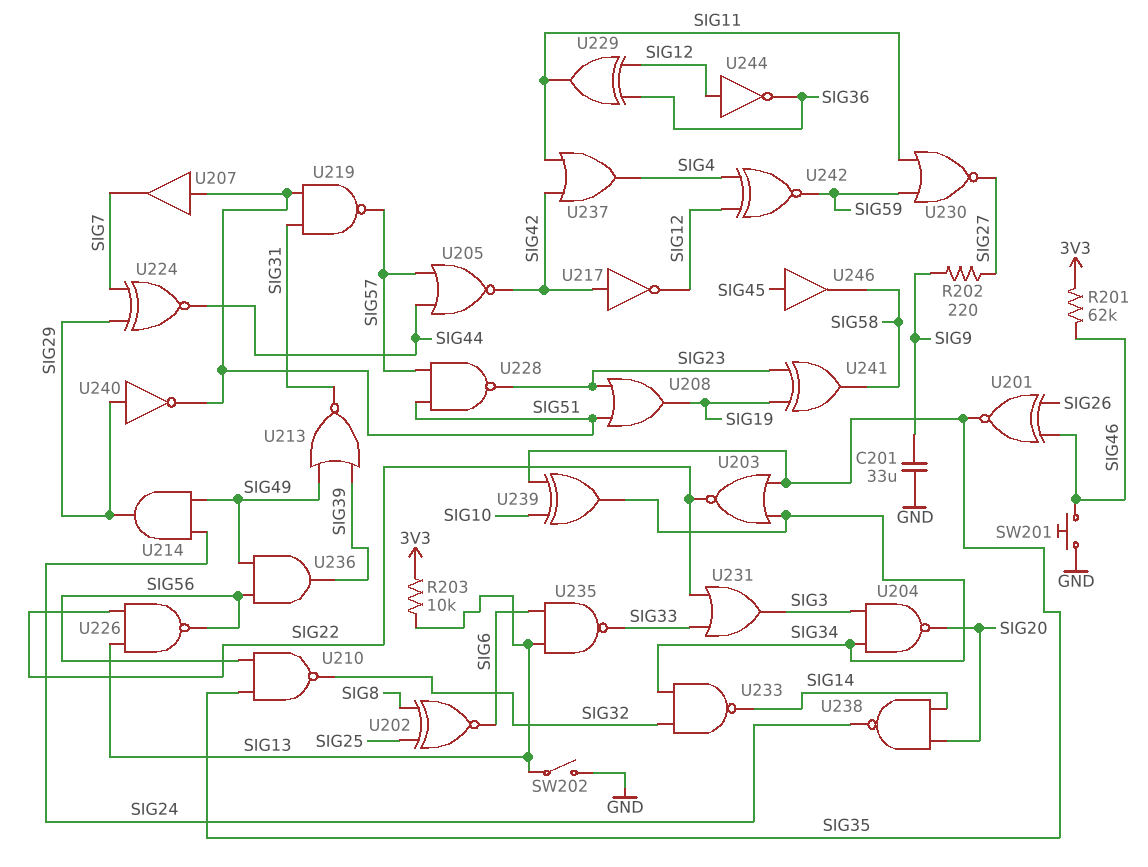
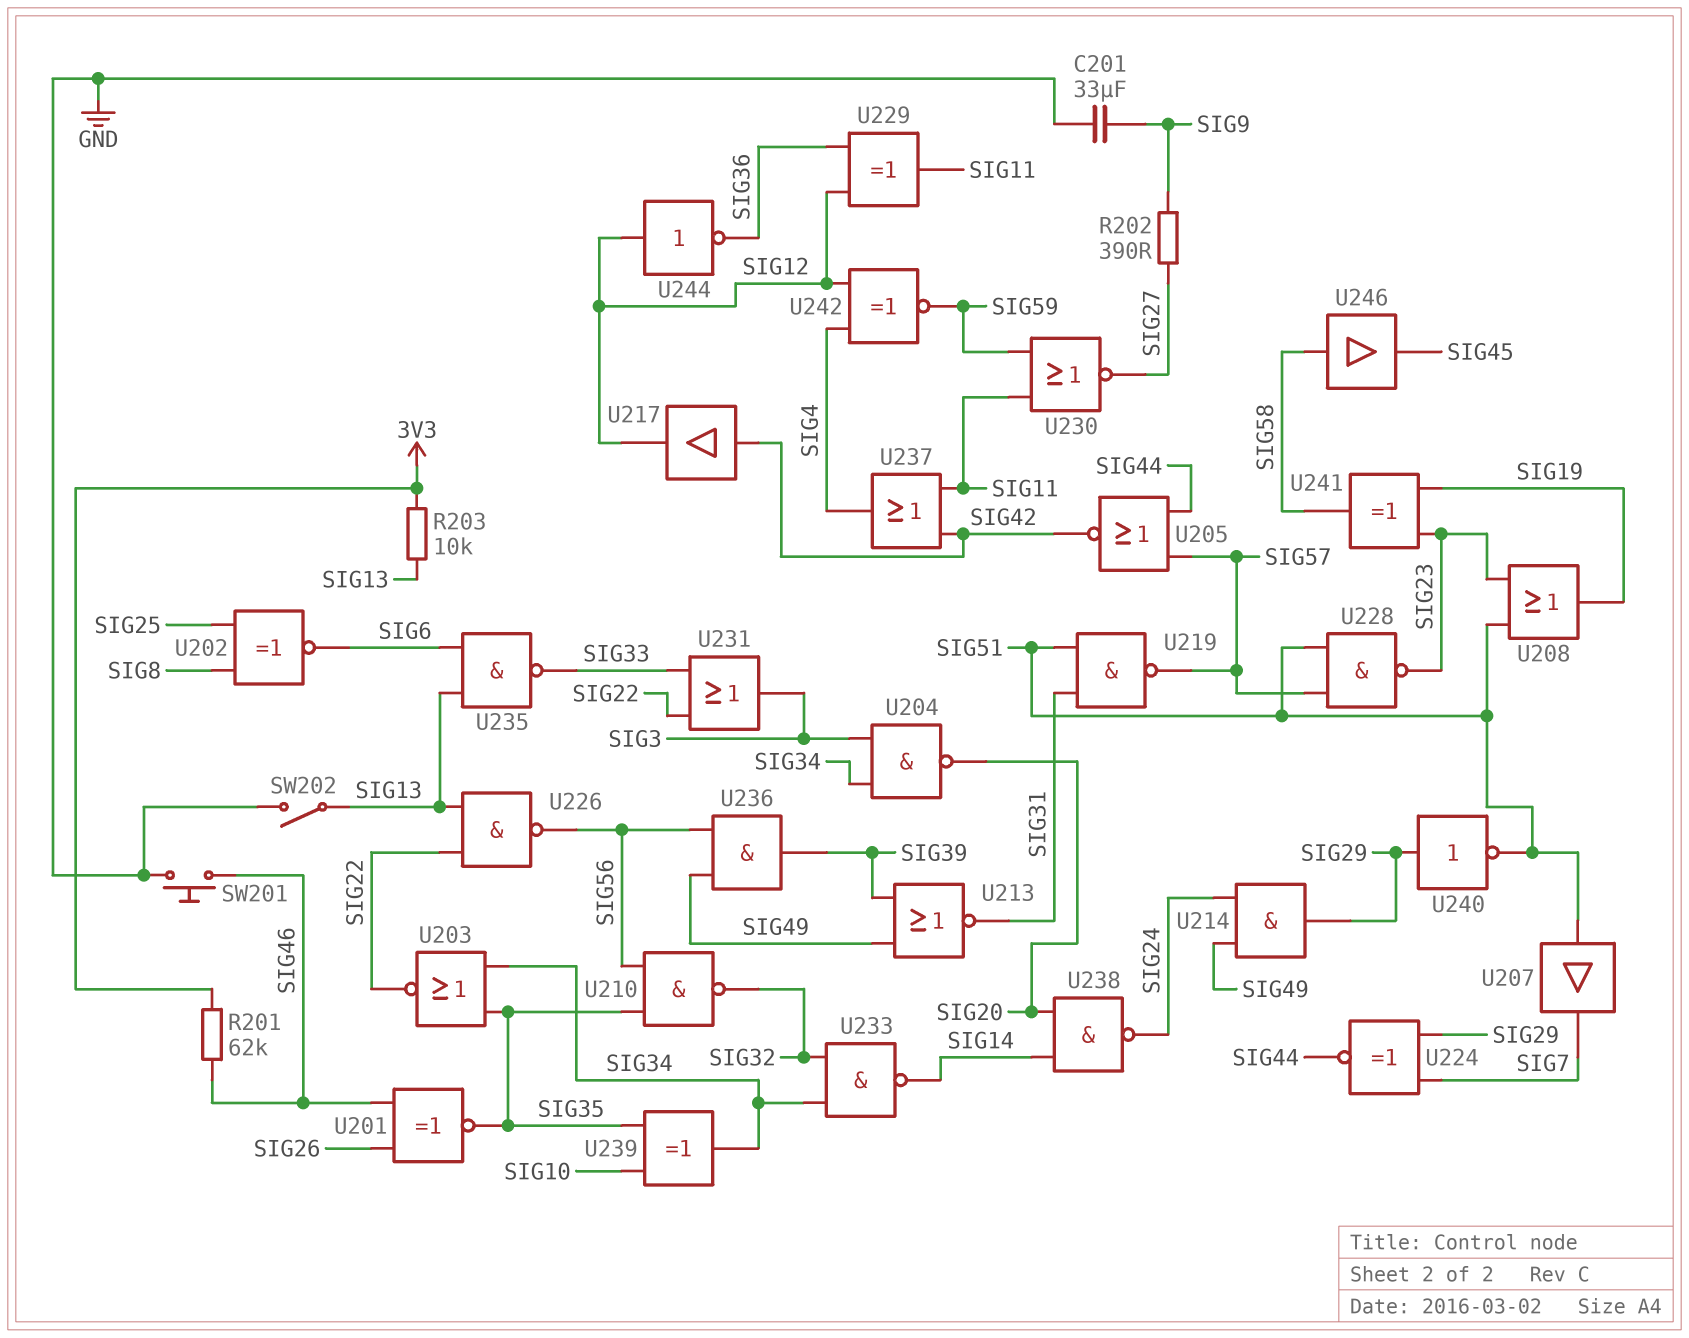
R202: 220 (SIG9, SIG27) -> 390 (SIG9, SIG27)
U217: NOT (in SIG42, out SIG12) -> buffer (in SIG42, out SIG12)
U246: buffer (in SIG45, out SIG58) -> buffer (in SIG58, out SIG45)

